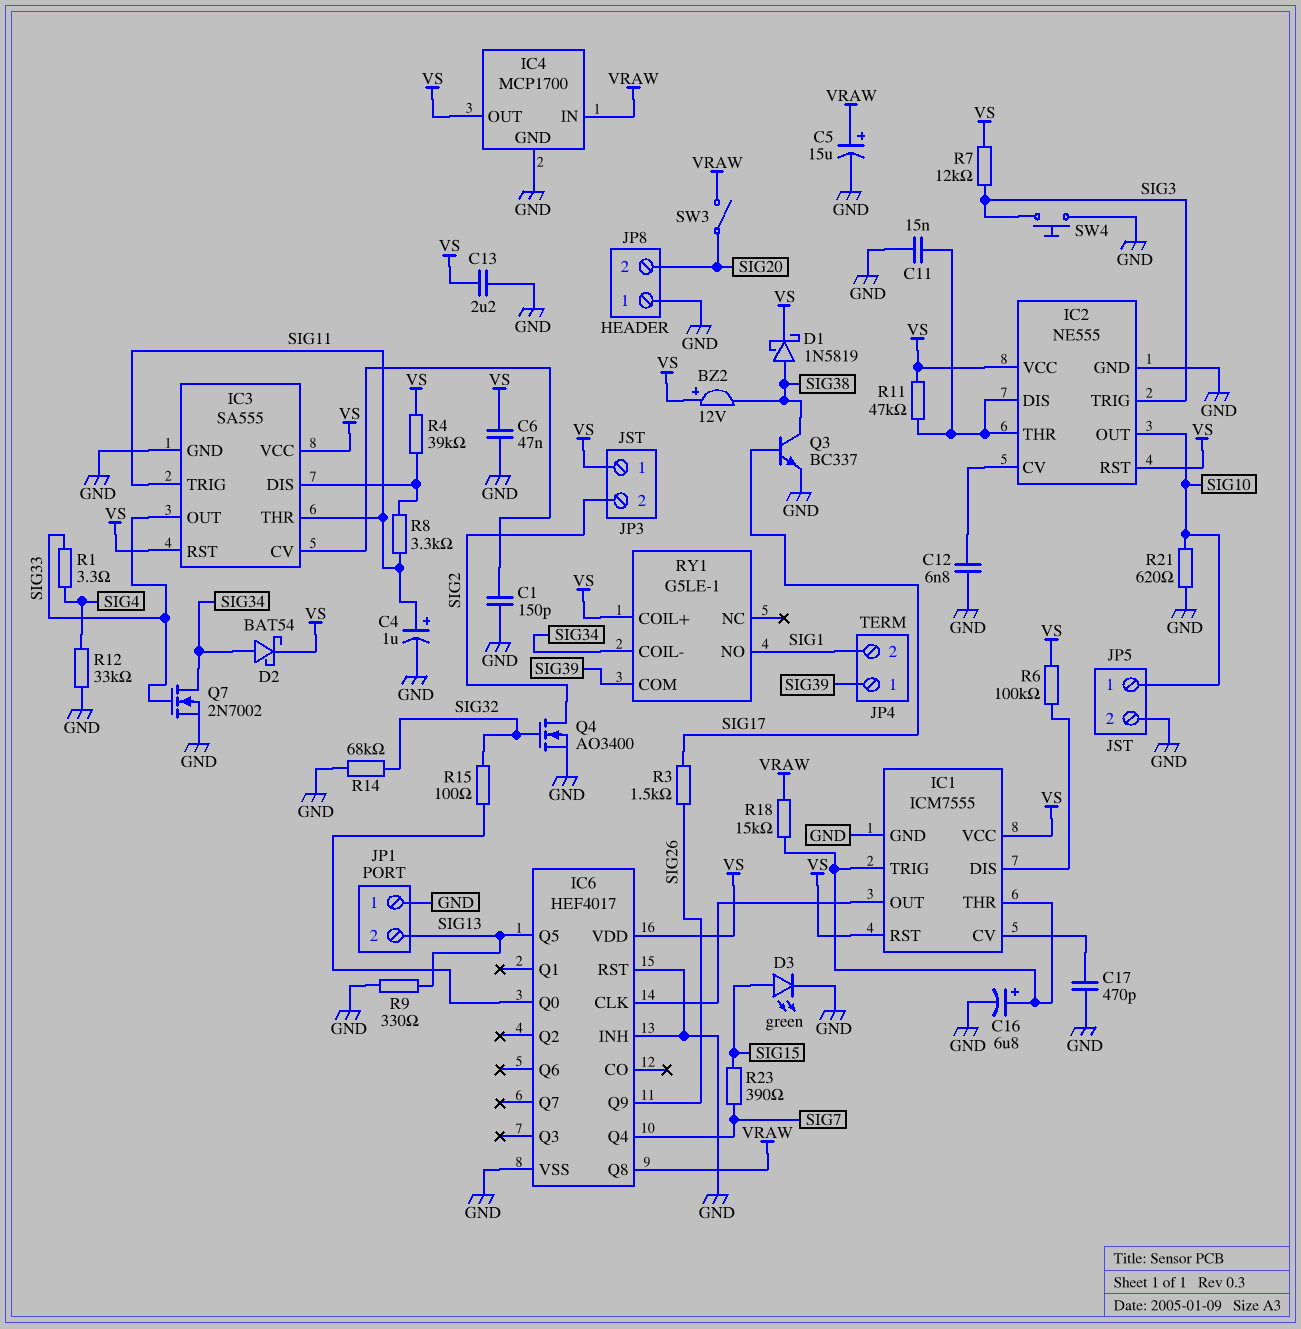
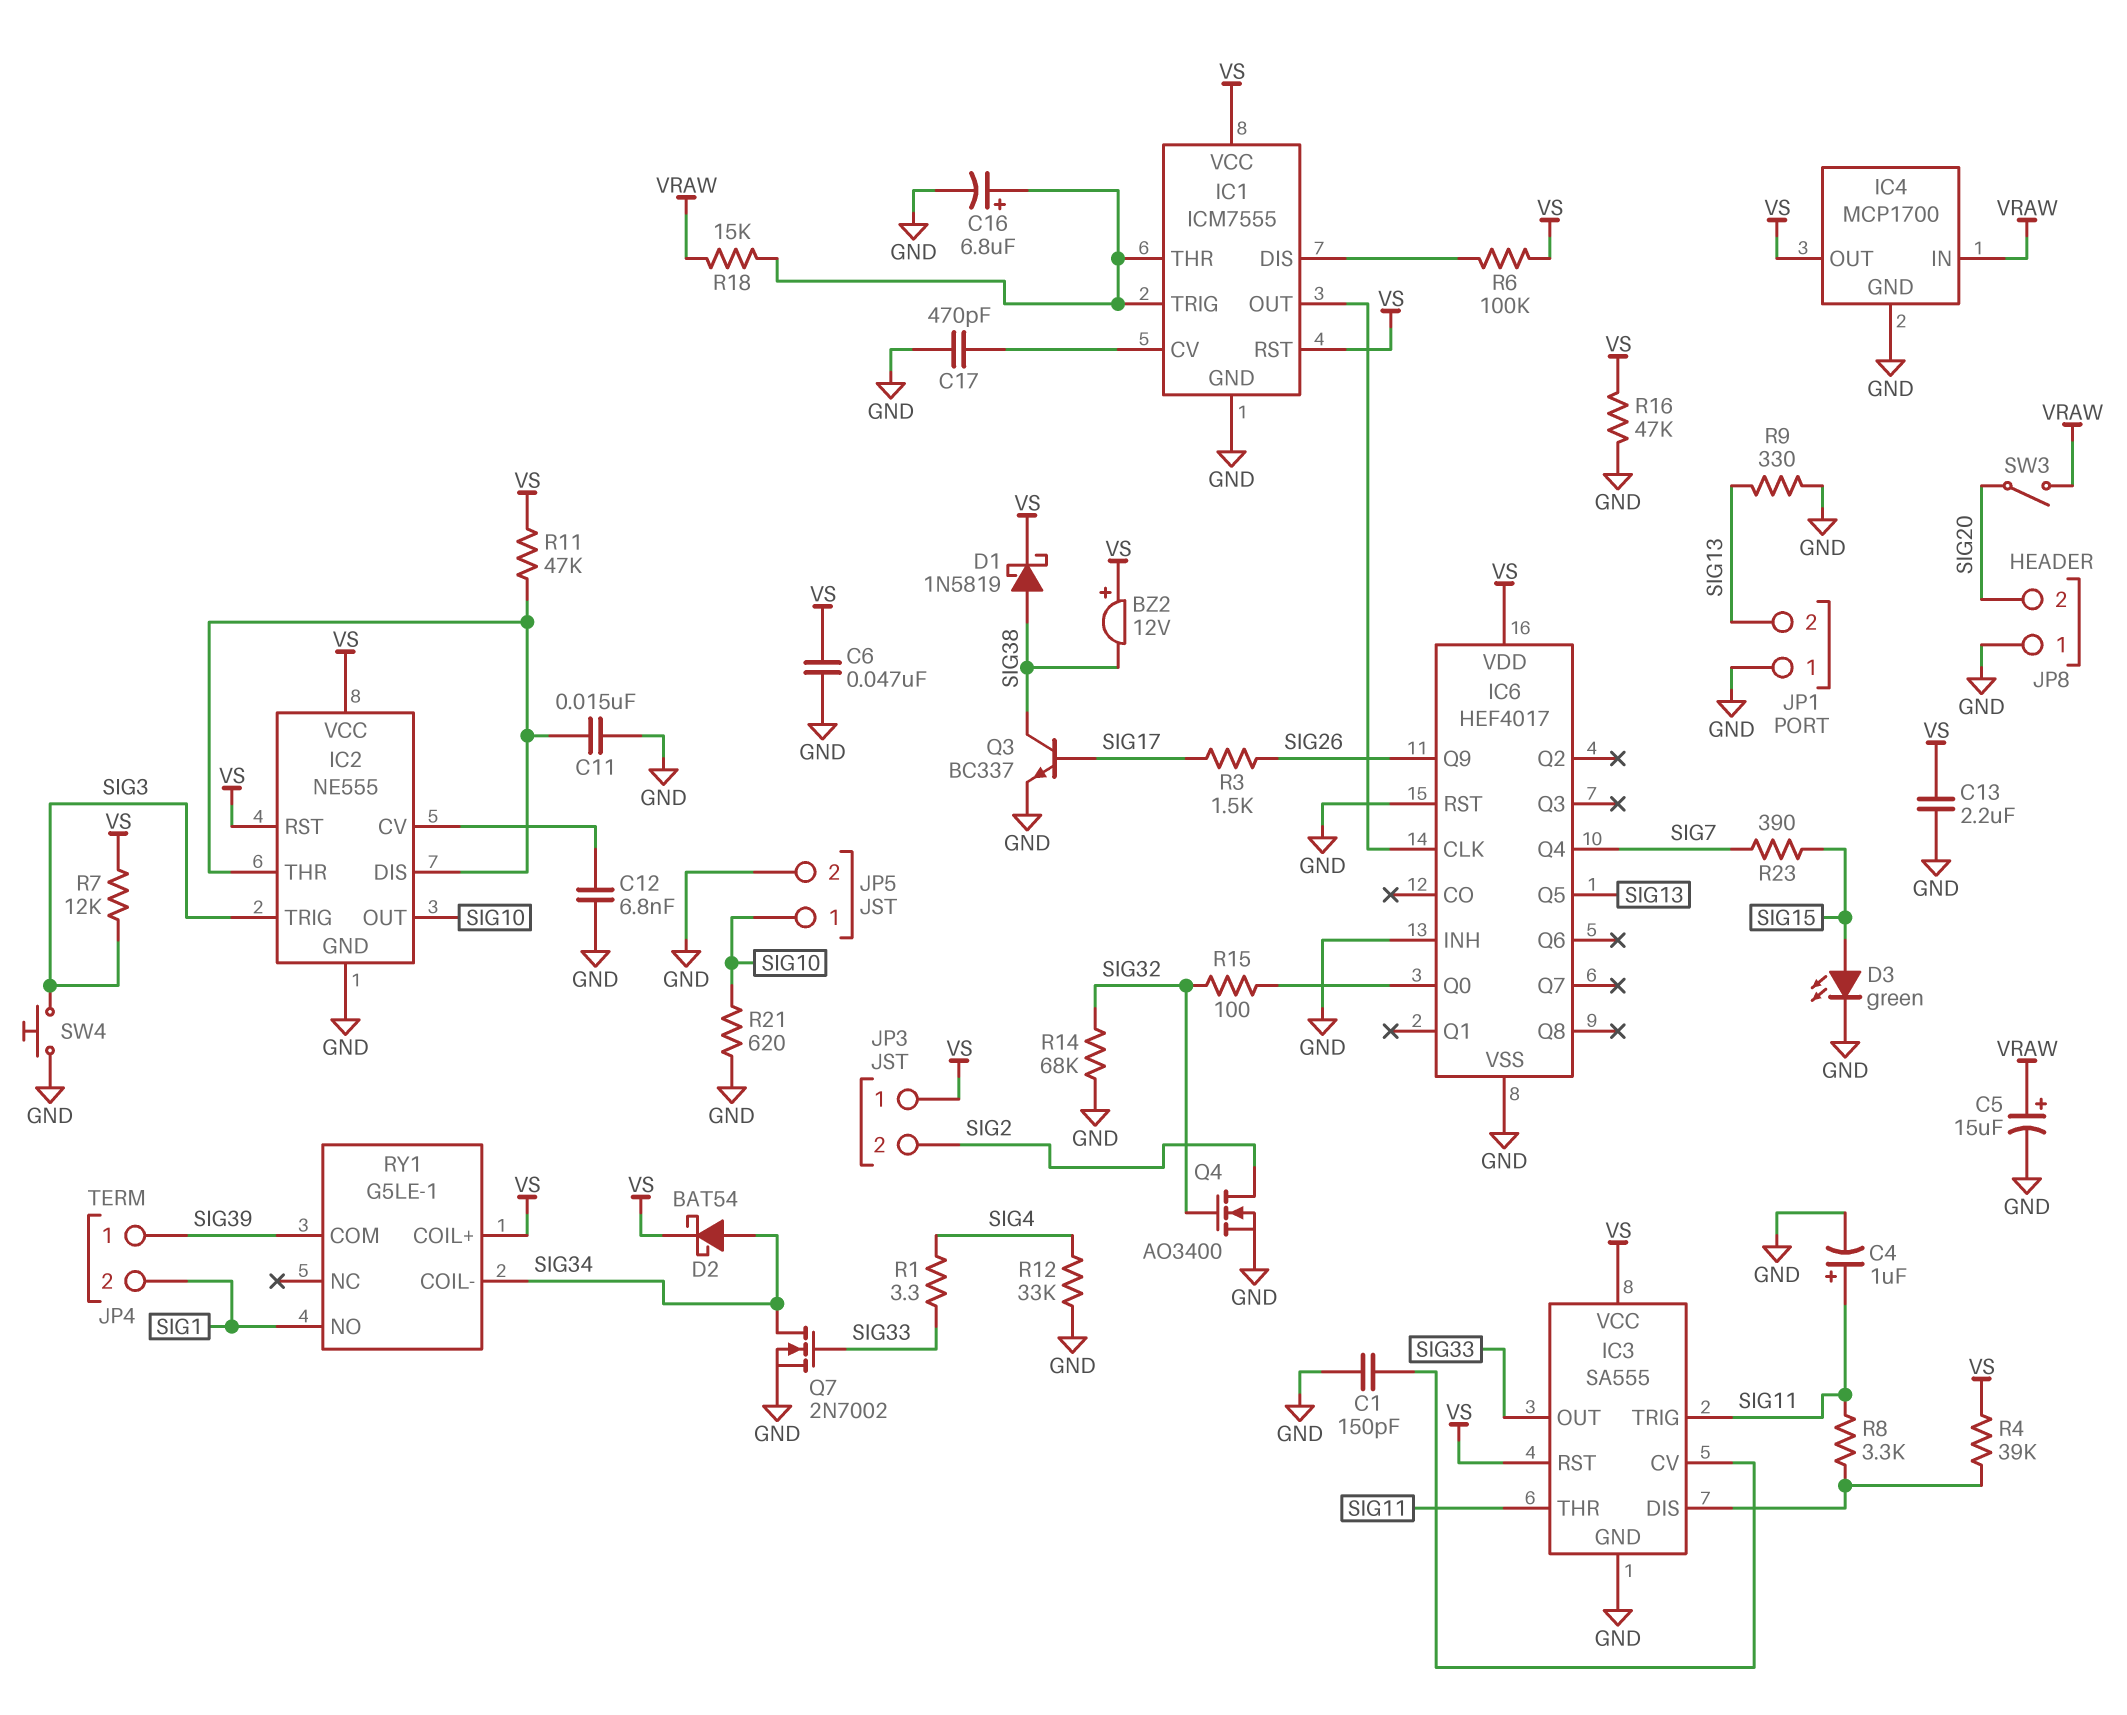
IC6 pin Q8: VRAW -> none
R16: none -> 47k (GND, VS)

